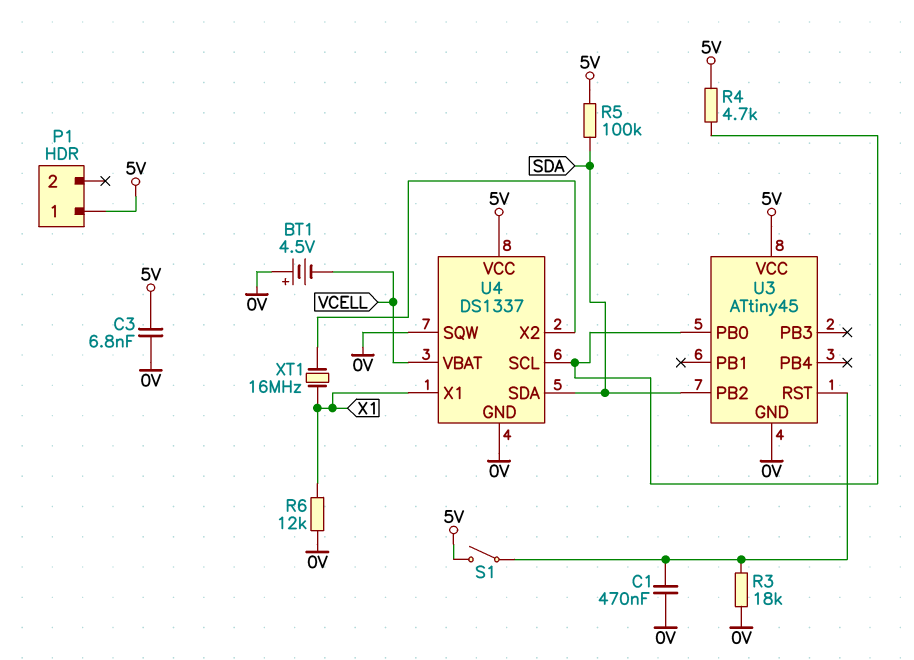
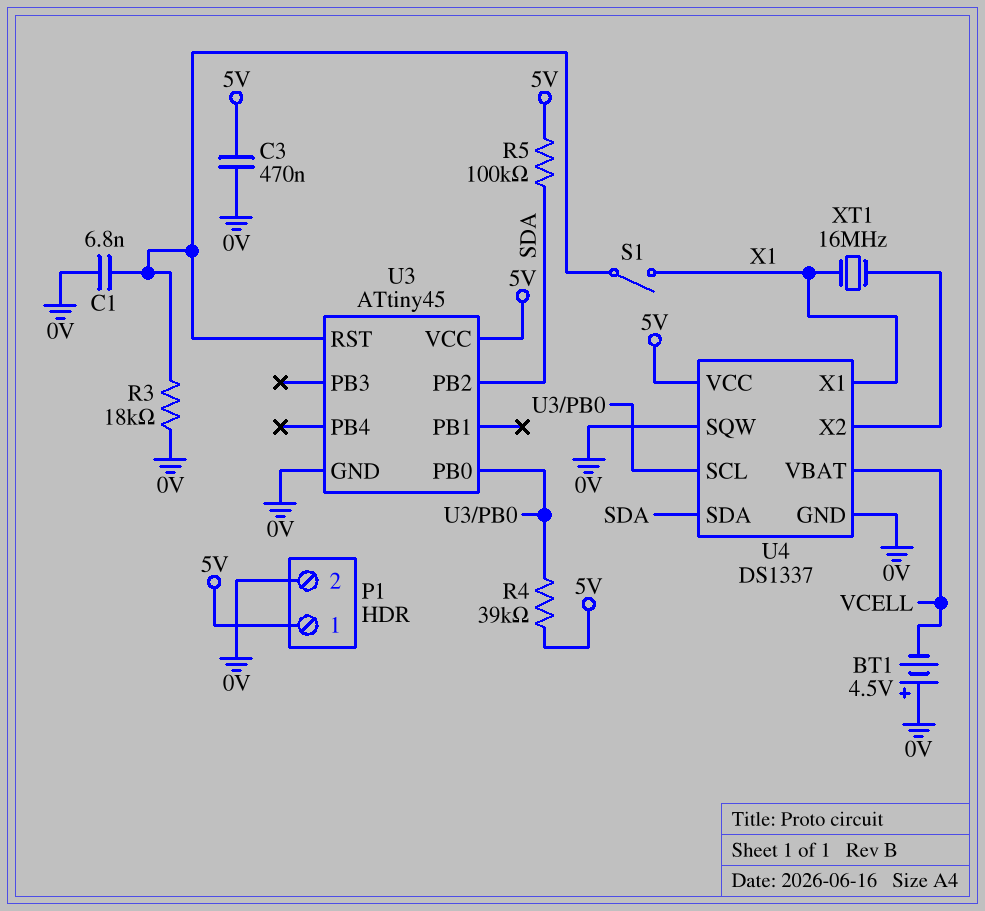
C1: 470nF (0V, U3/RST) -> 6.8nF (0V, U3/RST)
C3: 6.8nF (0V, 5V) -> 470nF (0V, 5V)
P1 pin 2: none -> 0V
R4: 4.7k (5V, U3/PB0) -> 39k (5V, U3/PB0)
R6: 12k (0V, X1) -> none
S1: switch (5V, U3/RST) -> switch (U3/RST, X1)

